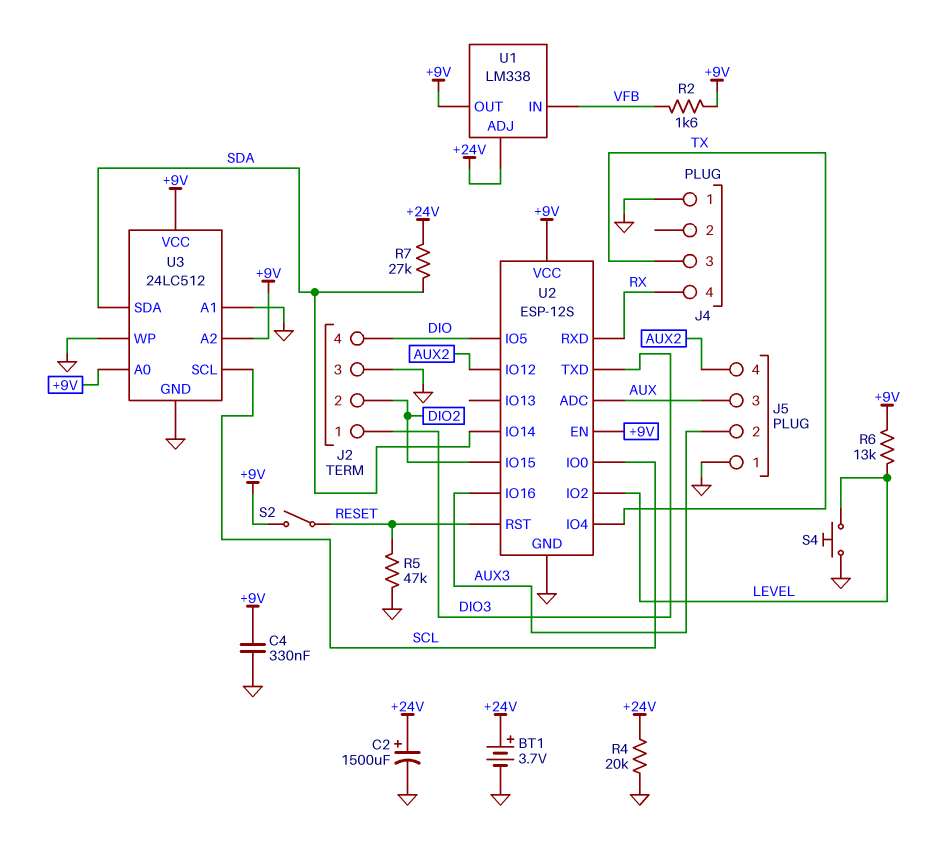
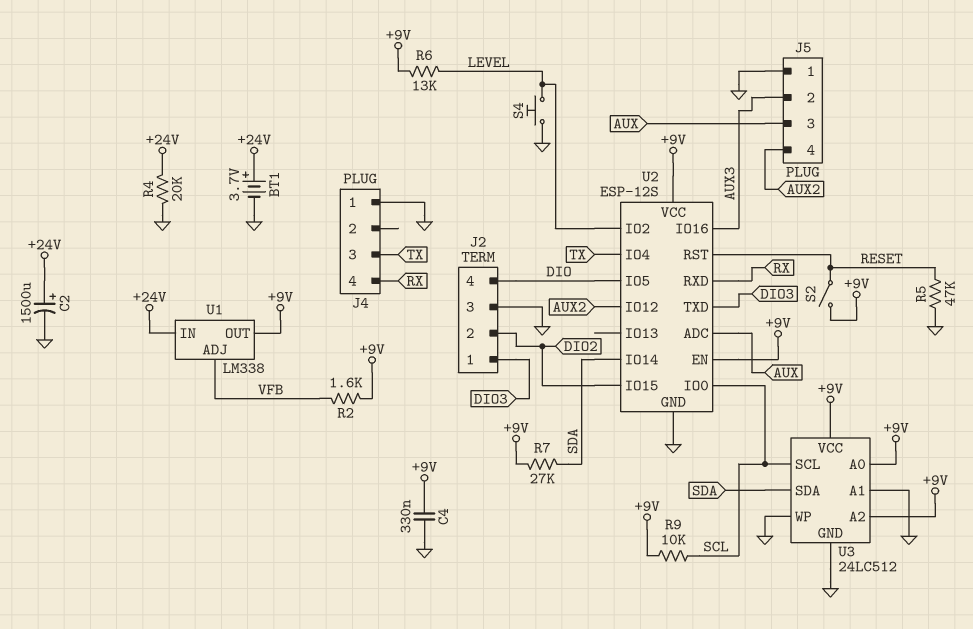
R7: 27k (+24V, SDA) -> 27k (+9V, SDA)
R9: none -> 10k (+9V, SCL)
U1 pin ADJ: +24V -> VFB
U1 pin IN: VFB -> +24V

